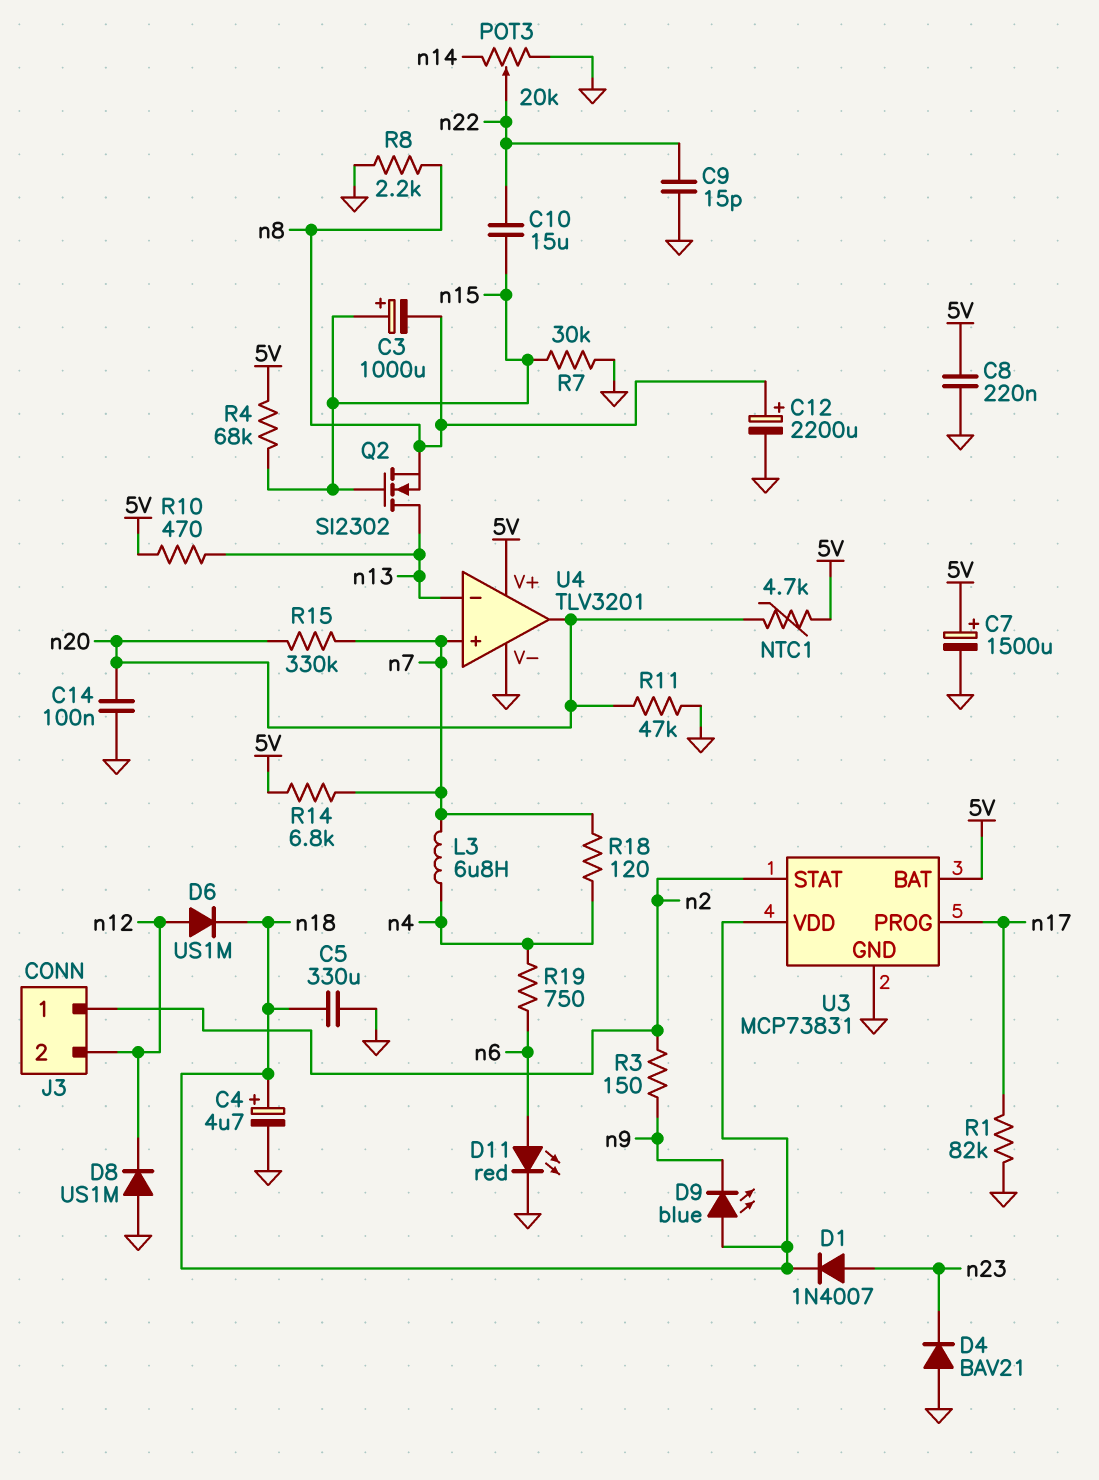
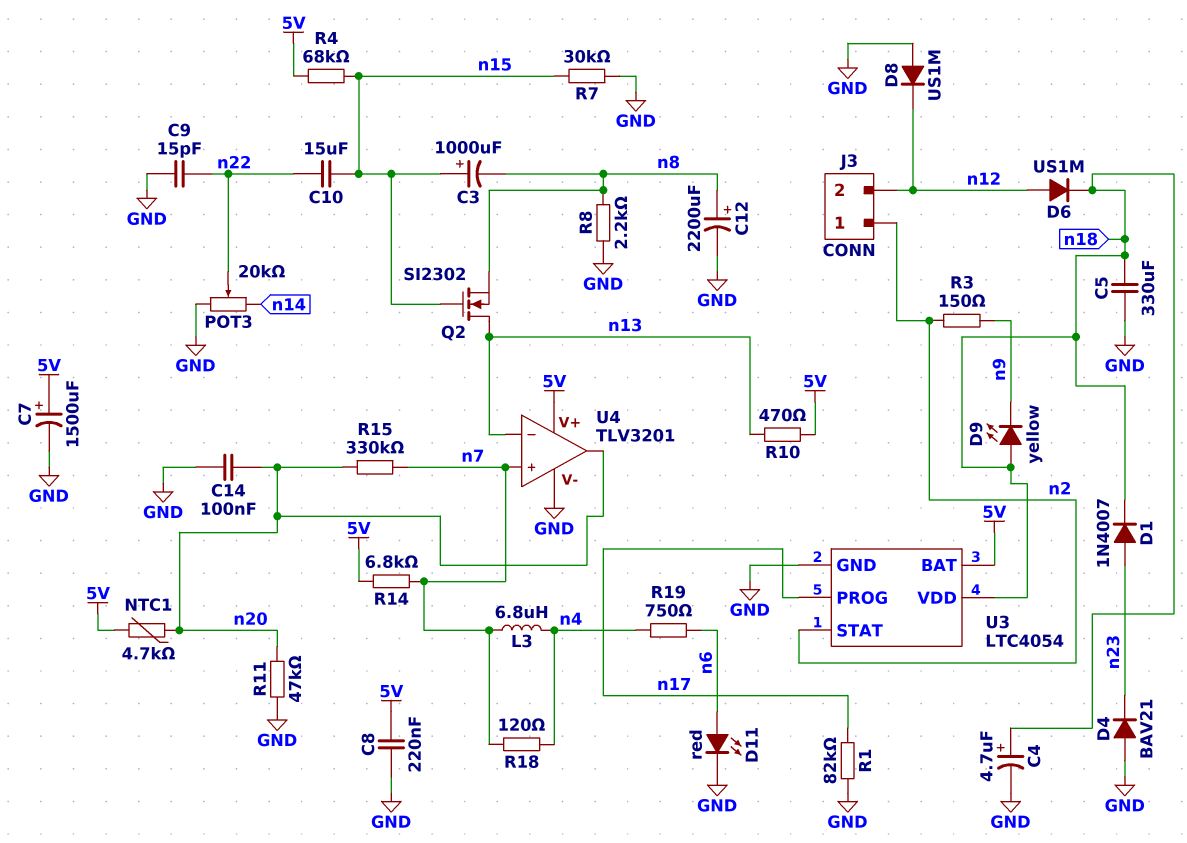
D9: LED blue (A n18, K n9) -> LED yellow (A n18, K n9)
U3: MCP73831 -> LTC4054

